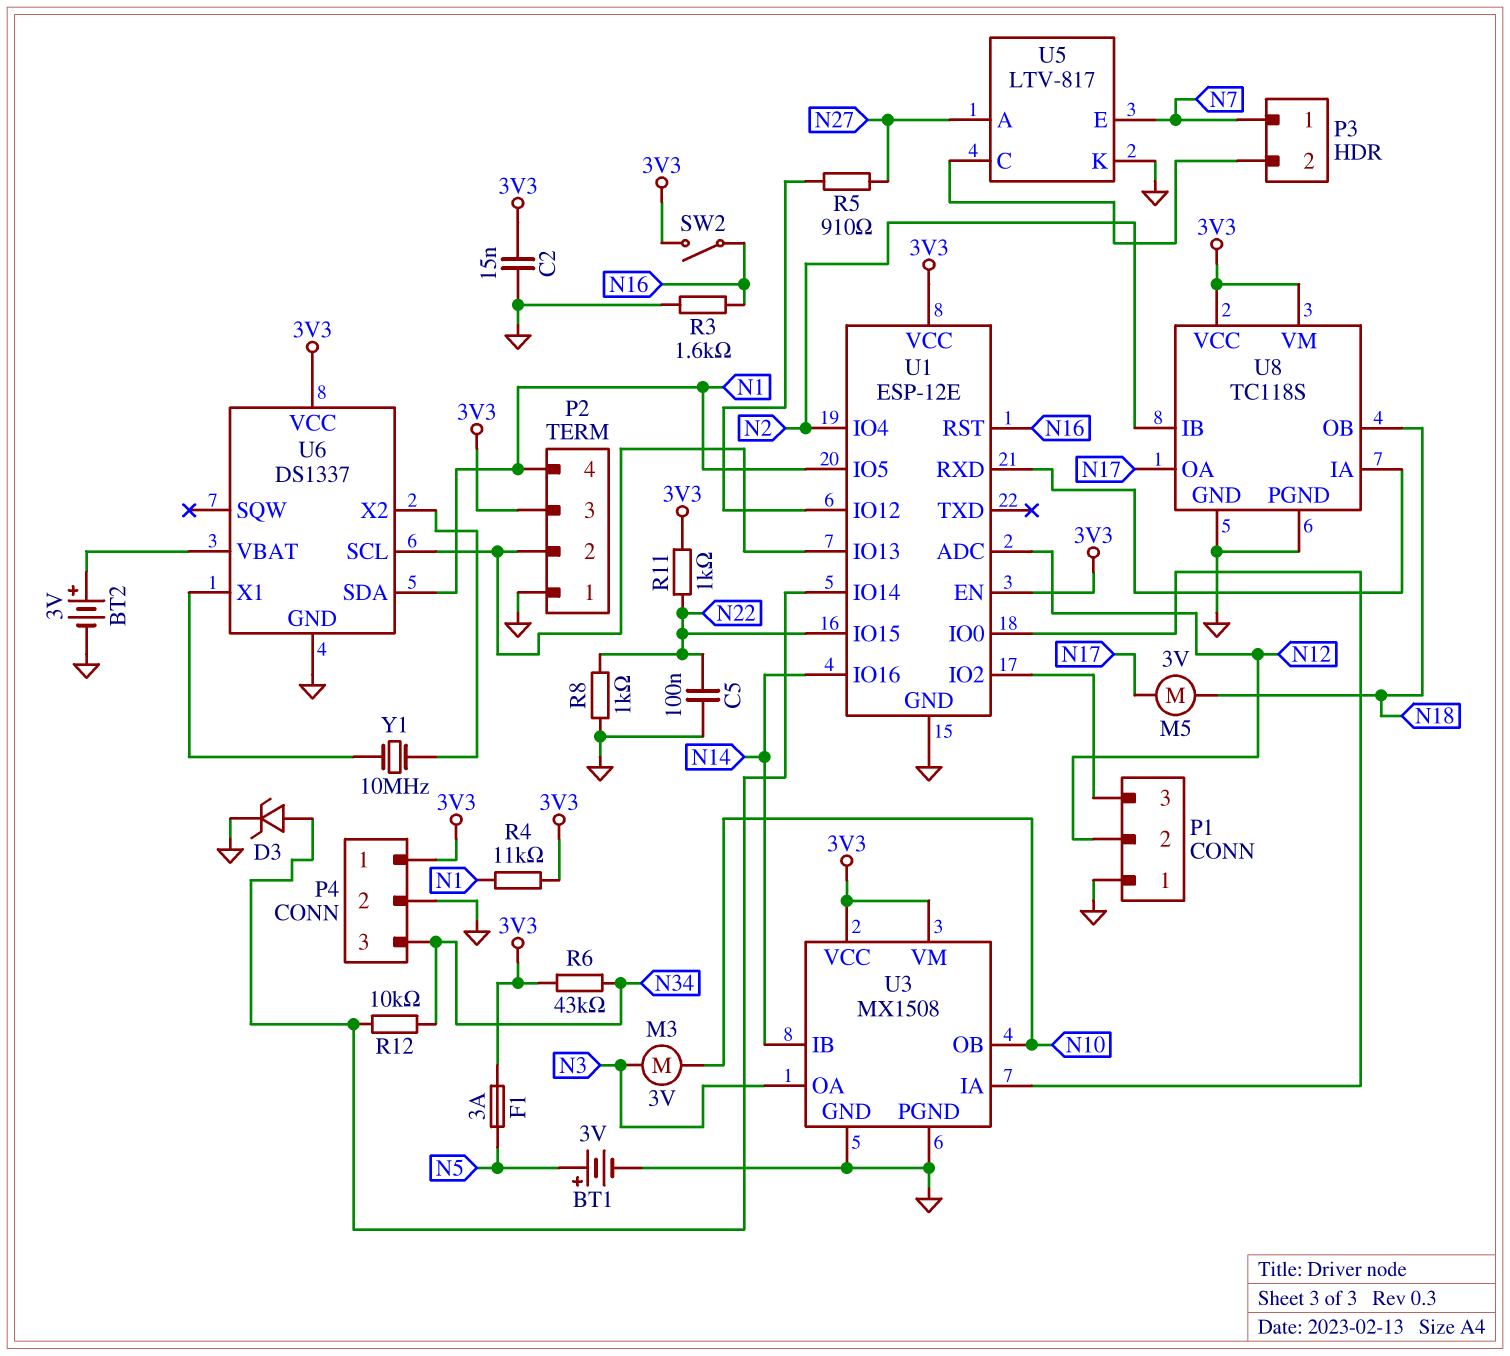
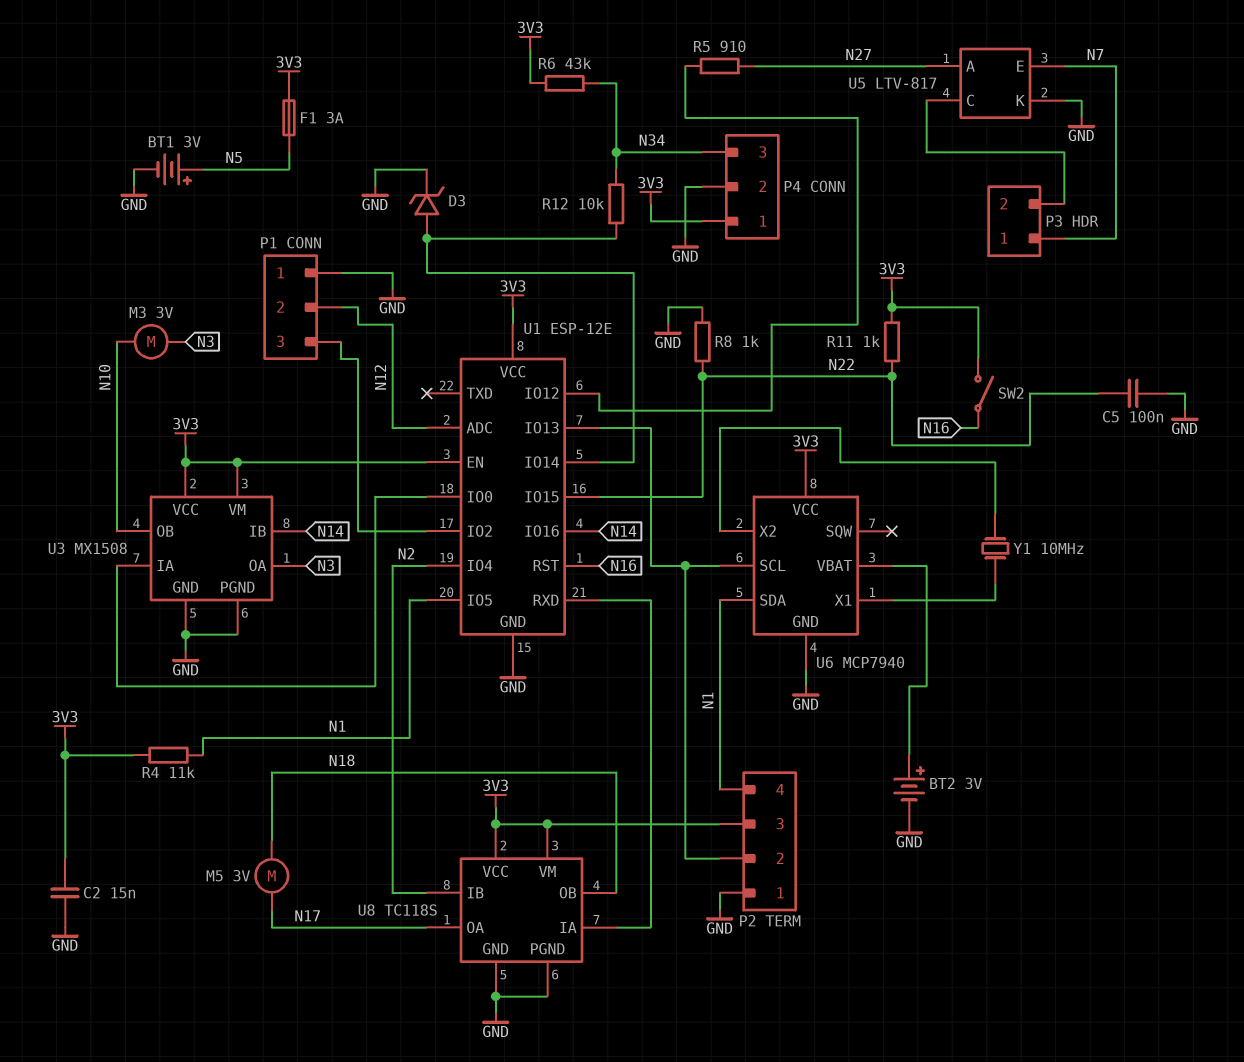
R3: 1.6k (GND, N16) -> none
U6: DS1337 -> MCP7940

